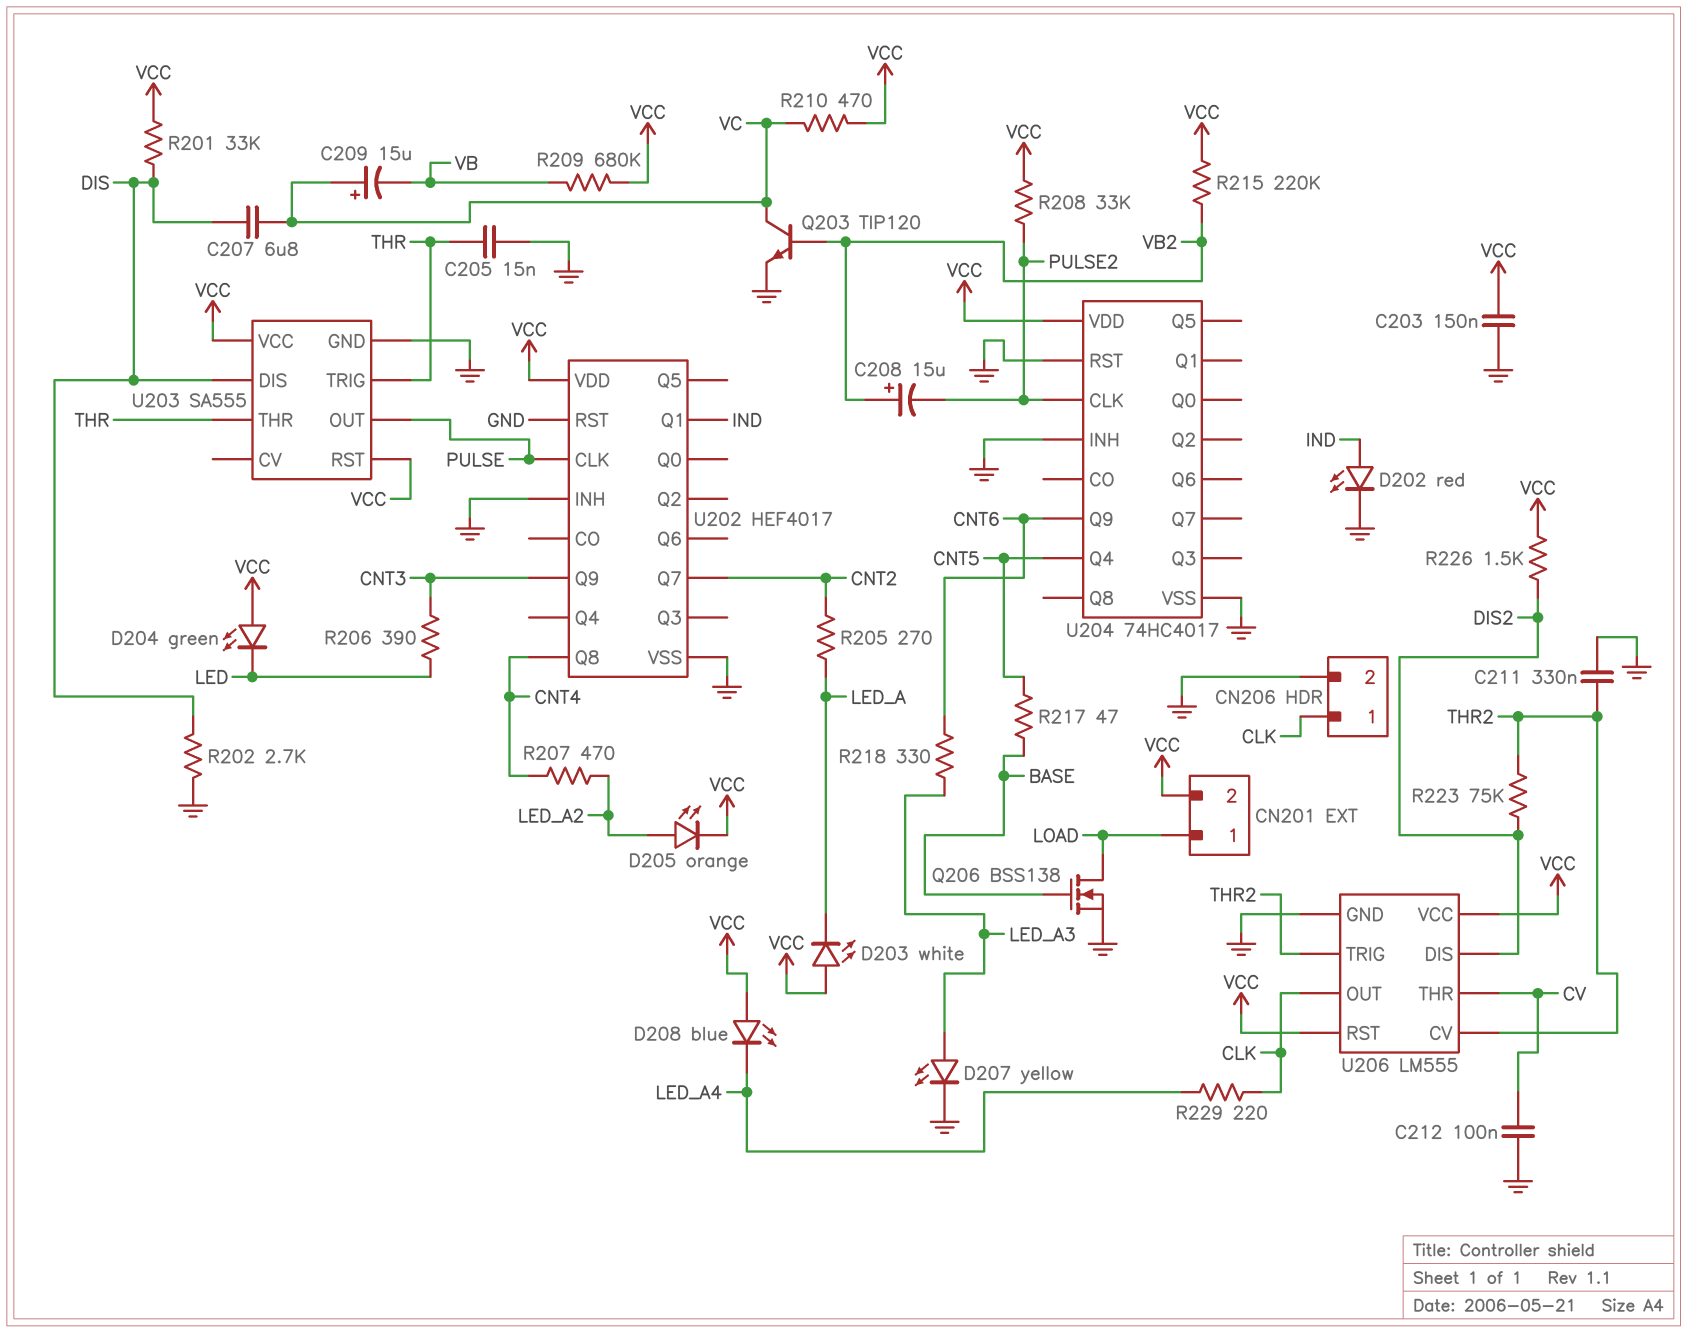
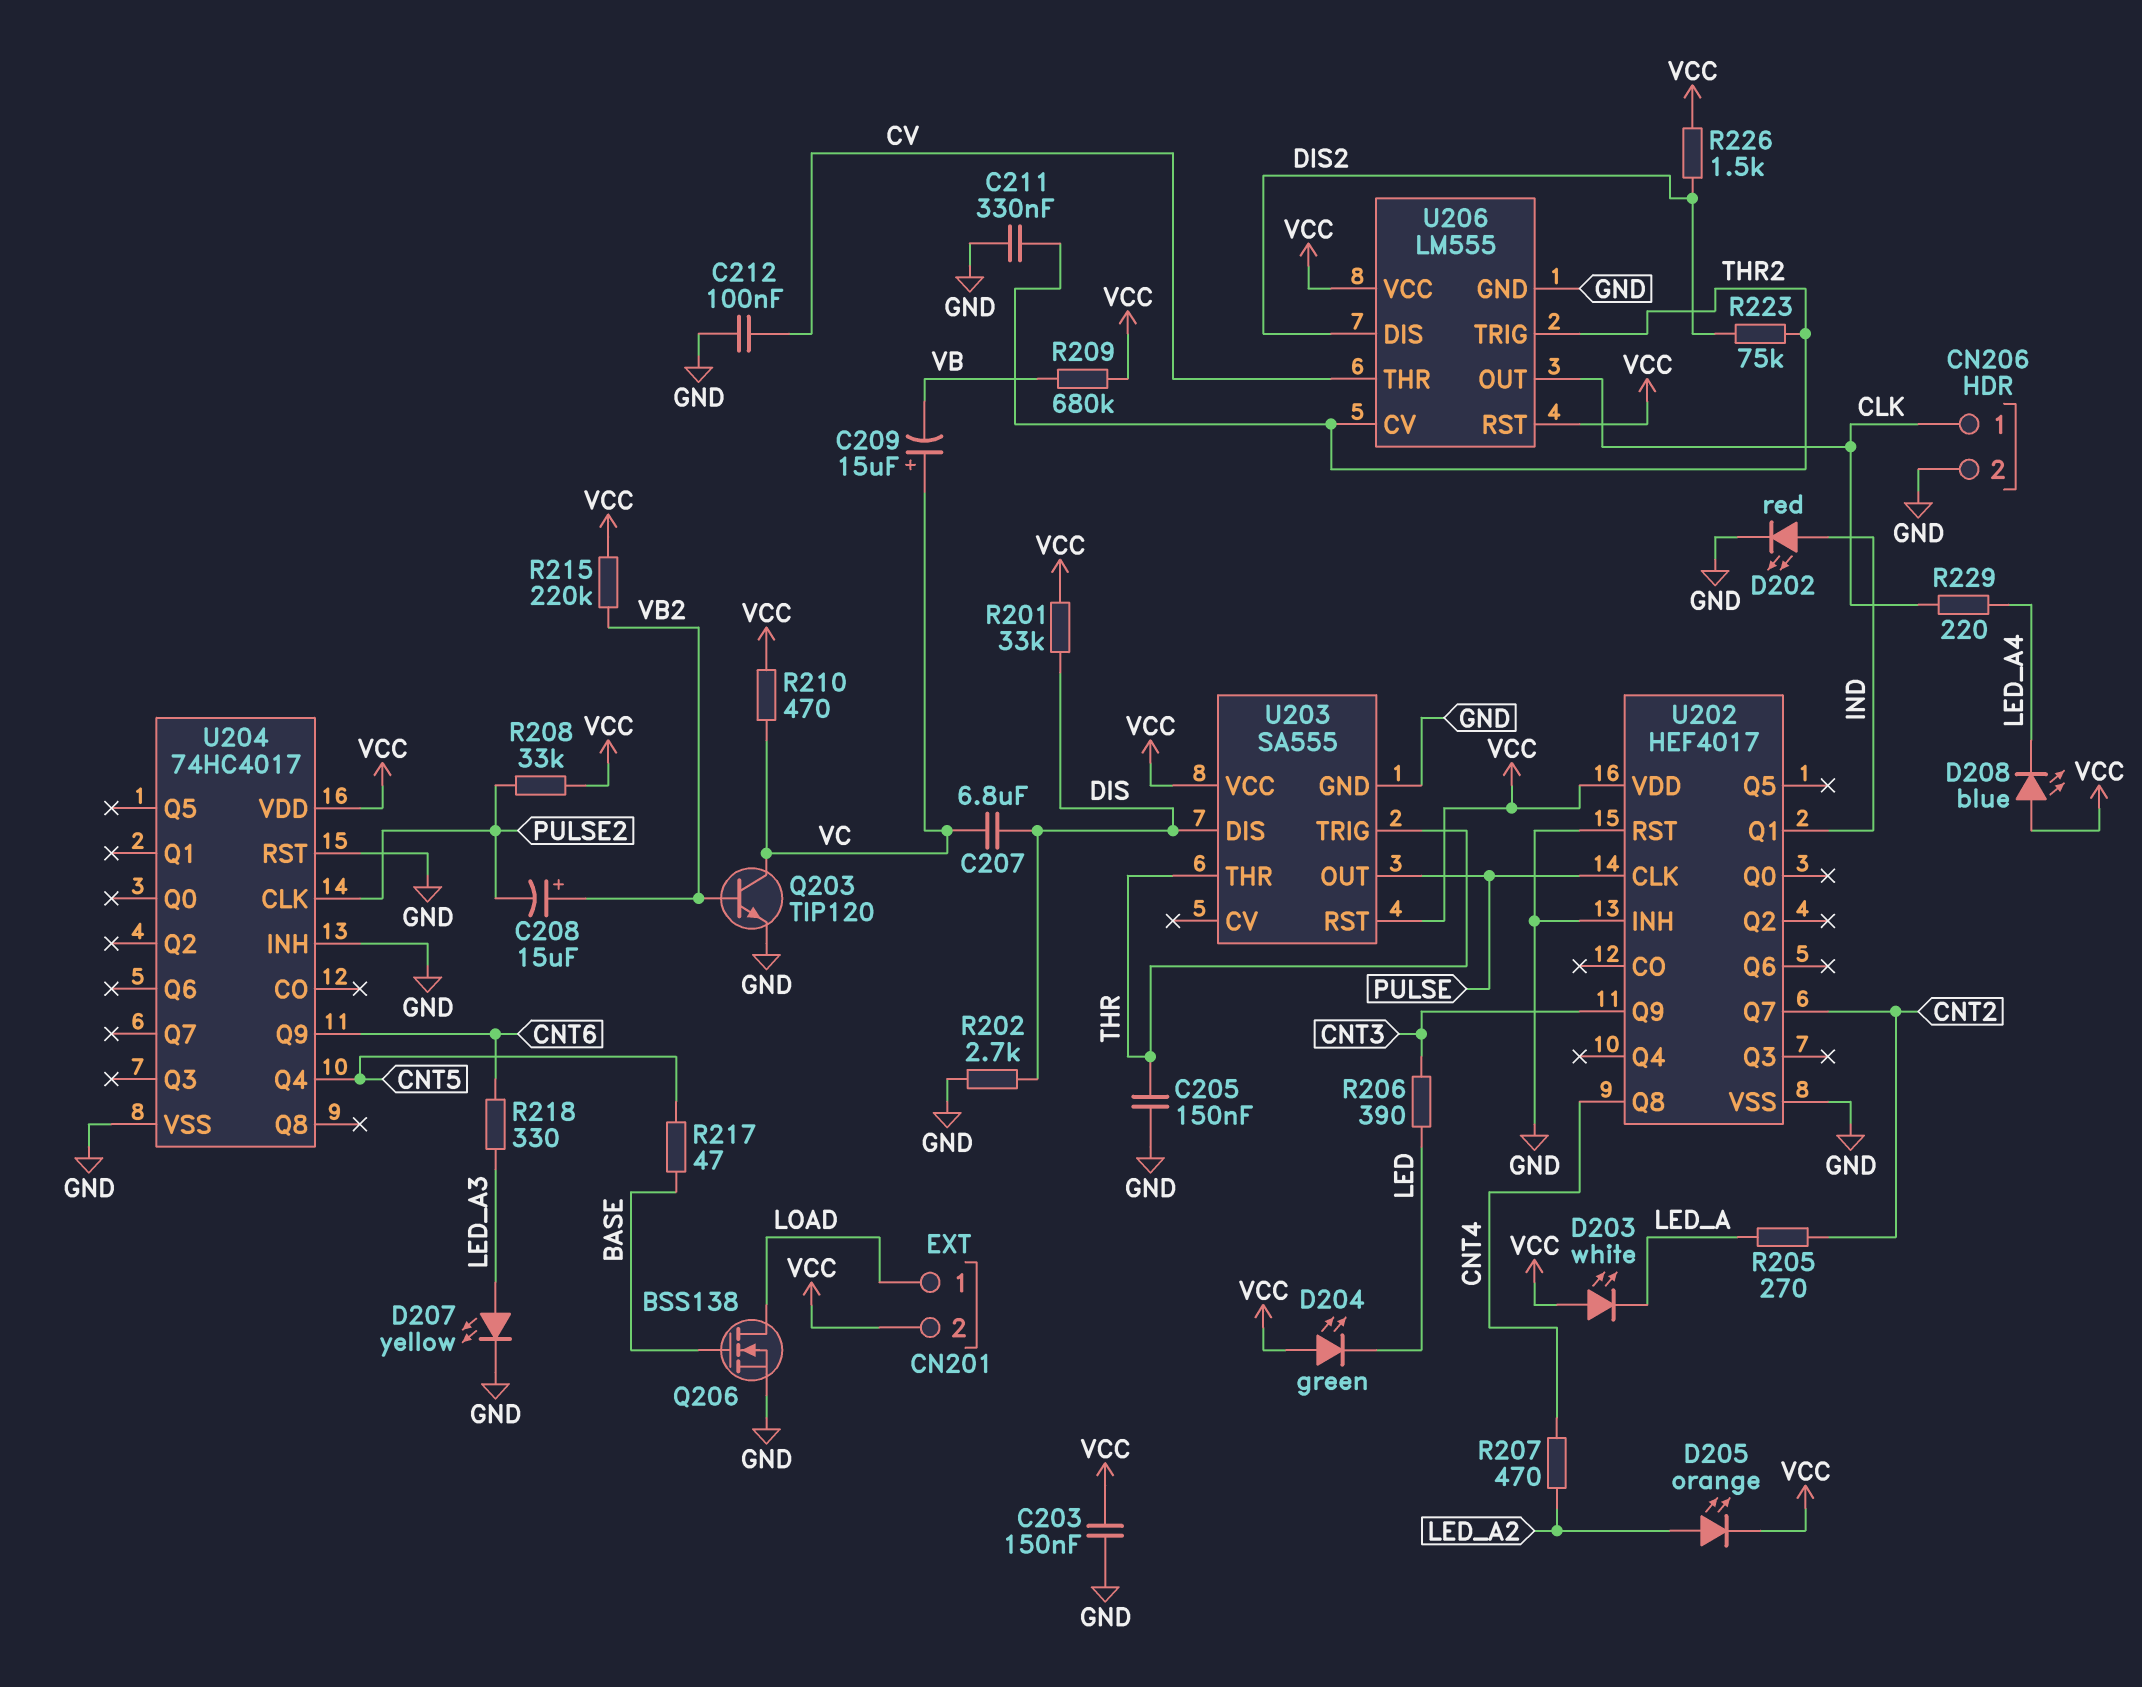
C205: 15nF (GND, THR) -> 150nF (GND, THR)

